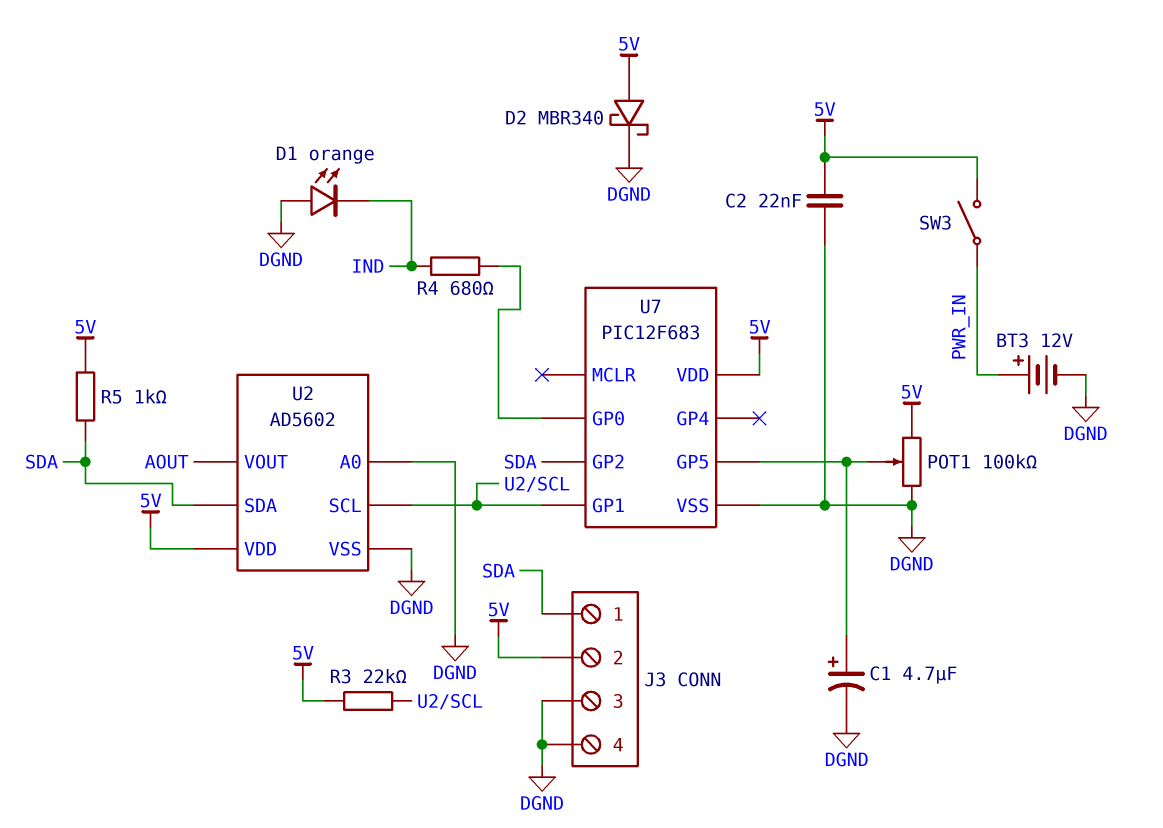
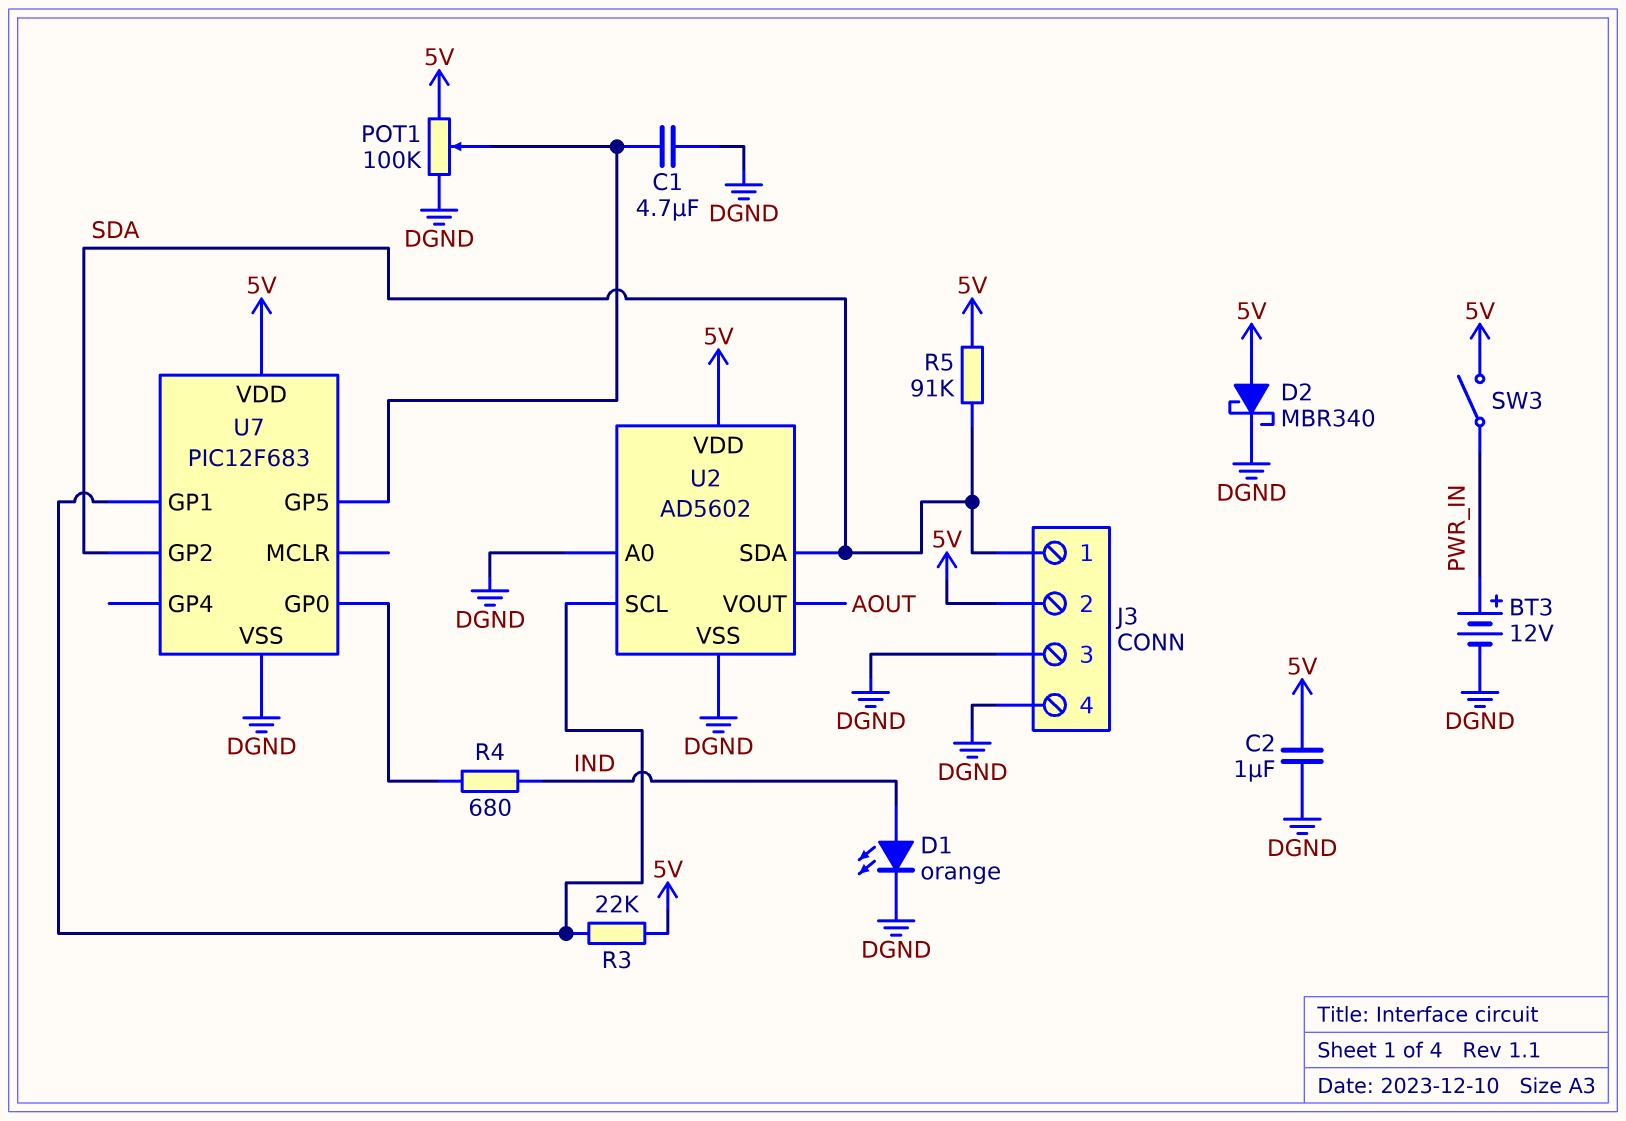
C1: 4.7uF (plus U7/GP5, minus DGND) -> 4.7uF (DGND, U7/GP5)
C2: 22nF (5V, DGND) -> 1uF (5V, DGND)
D1: LED orange (A DGND, K IND) -> LED orange (A IND, K DGND)
R5: 1k (5V, SDA) -> 91k (5V, SDA)

